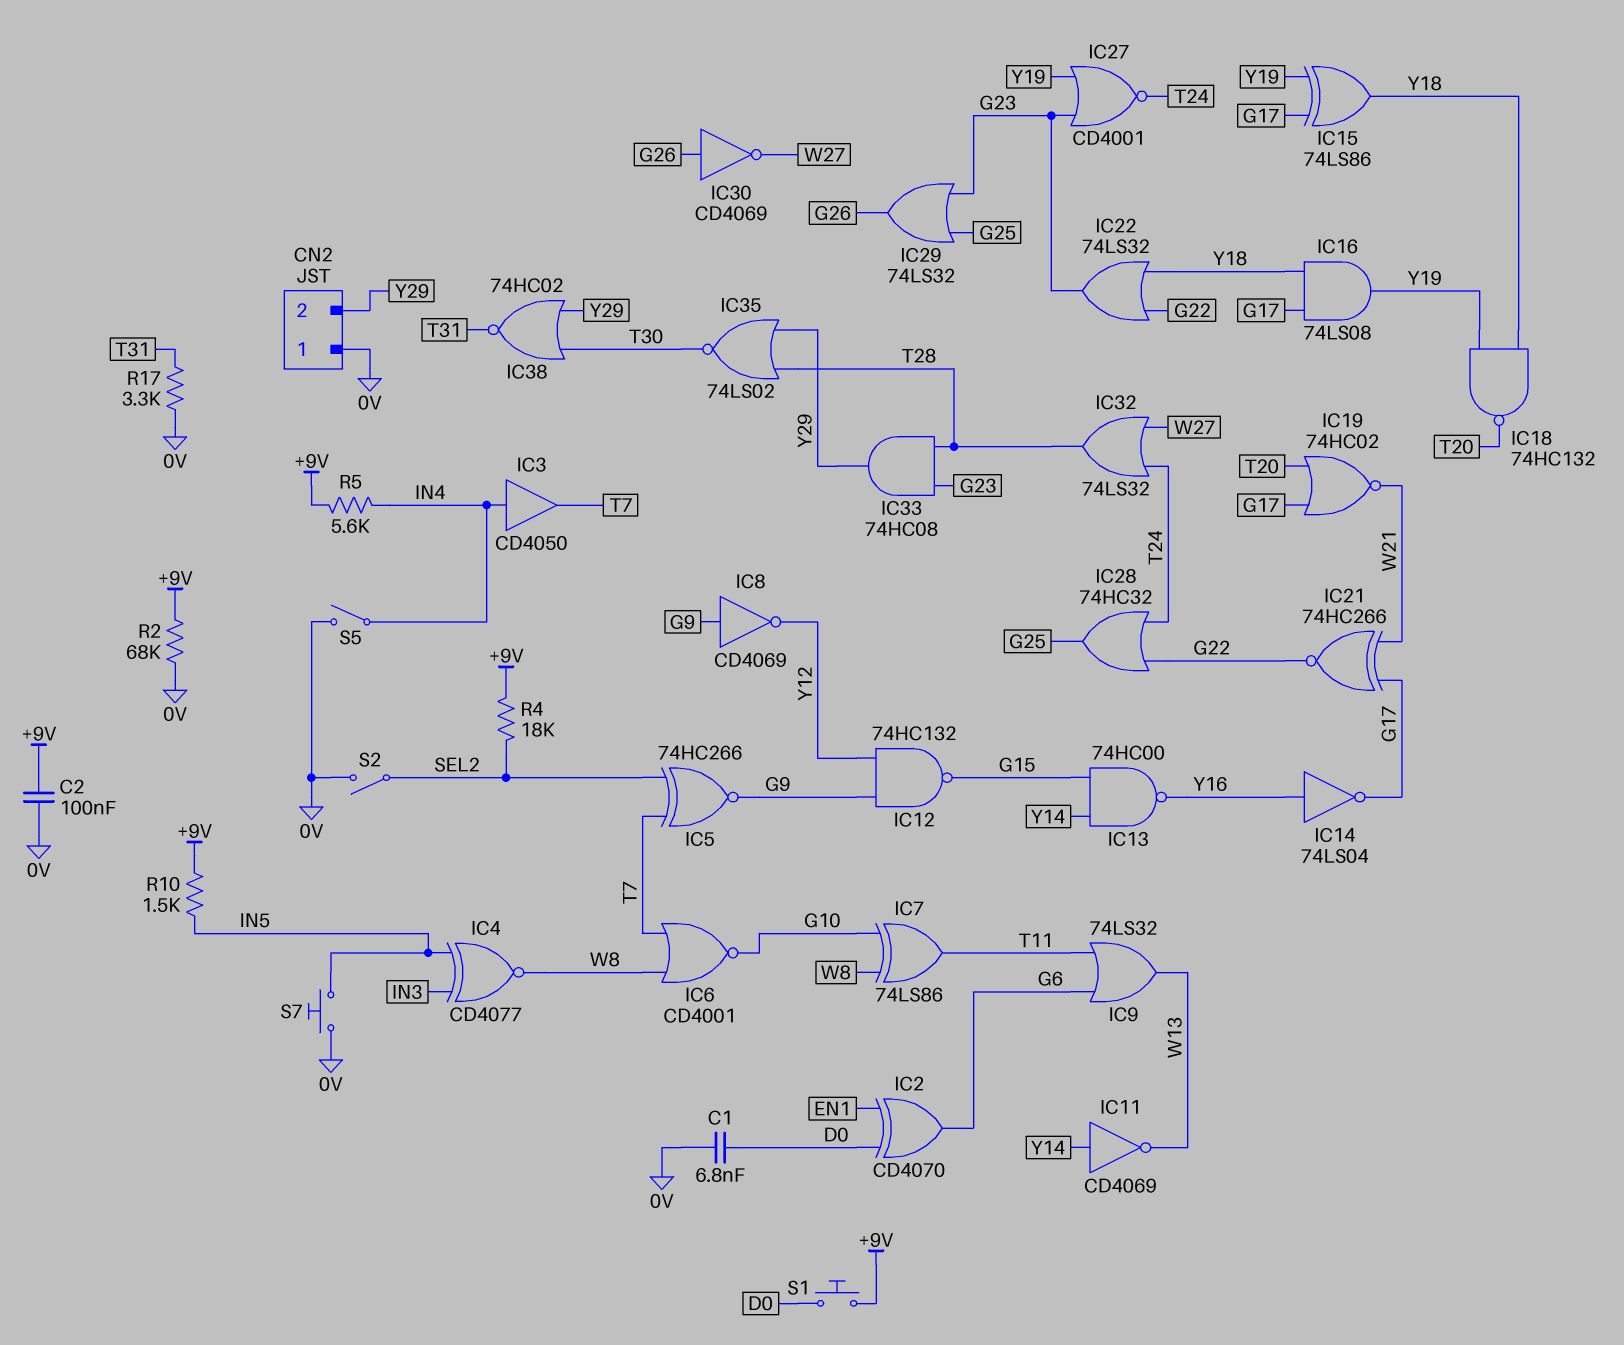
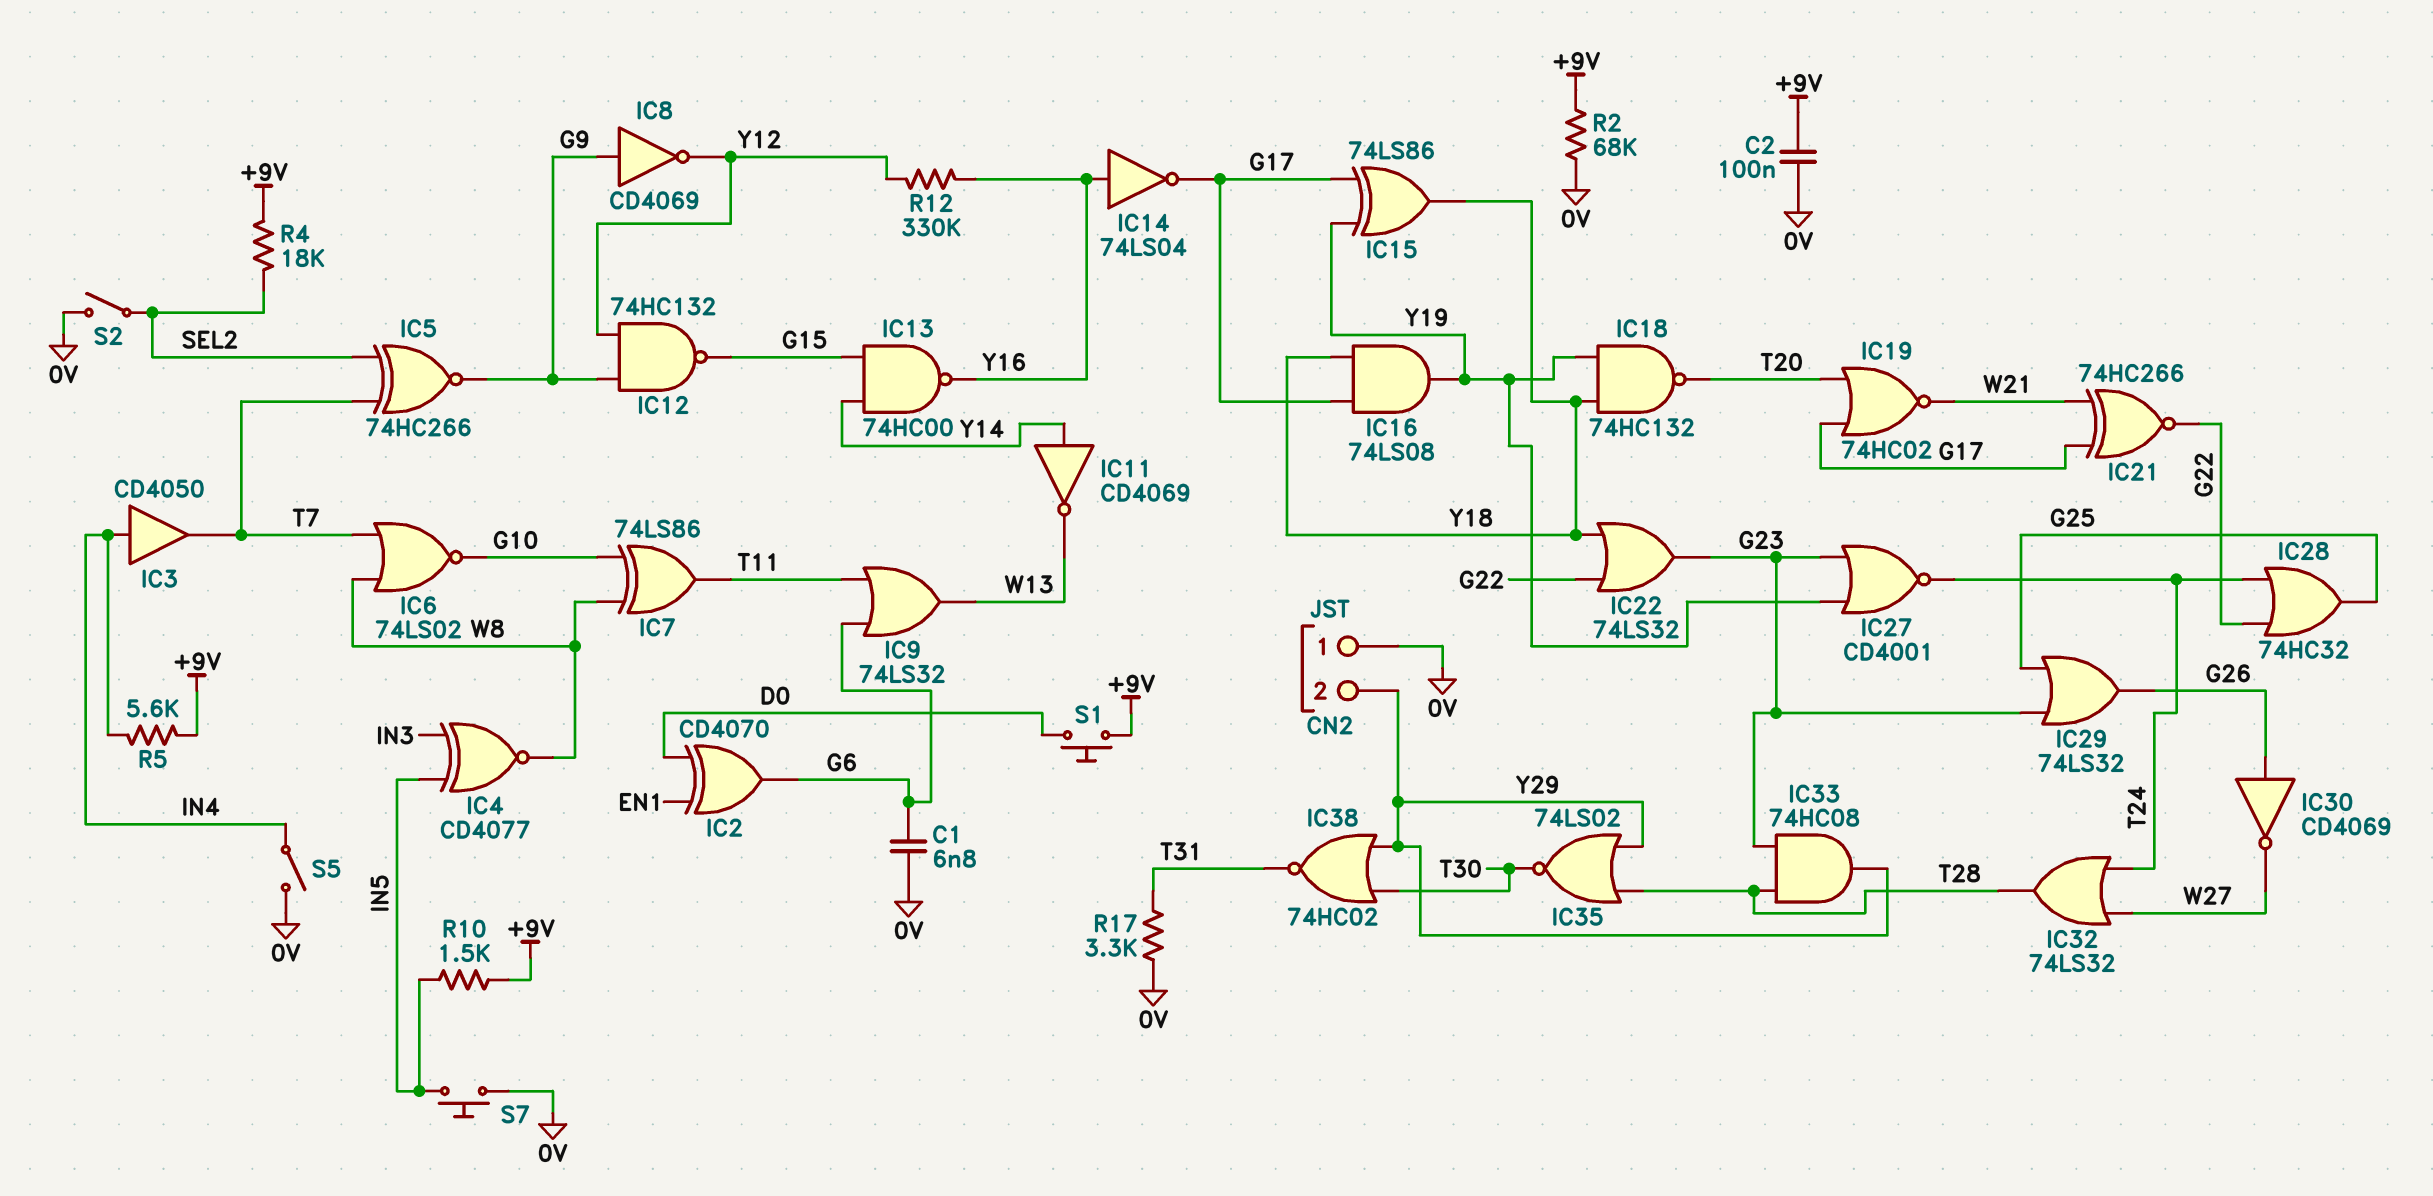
C1: 6.8nF (0V, D0) -> 6.8nF (0V, G6)
IC6: NOR CD4001 (in T7, in W8, out G10) -> NOR 74LS02 (in T7, in W8, out G10)
R12: none -> 330k (Y12, Y16)

